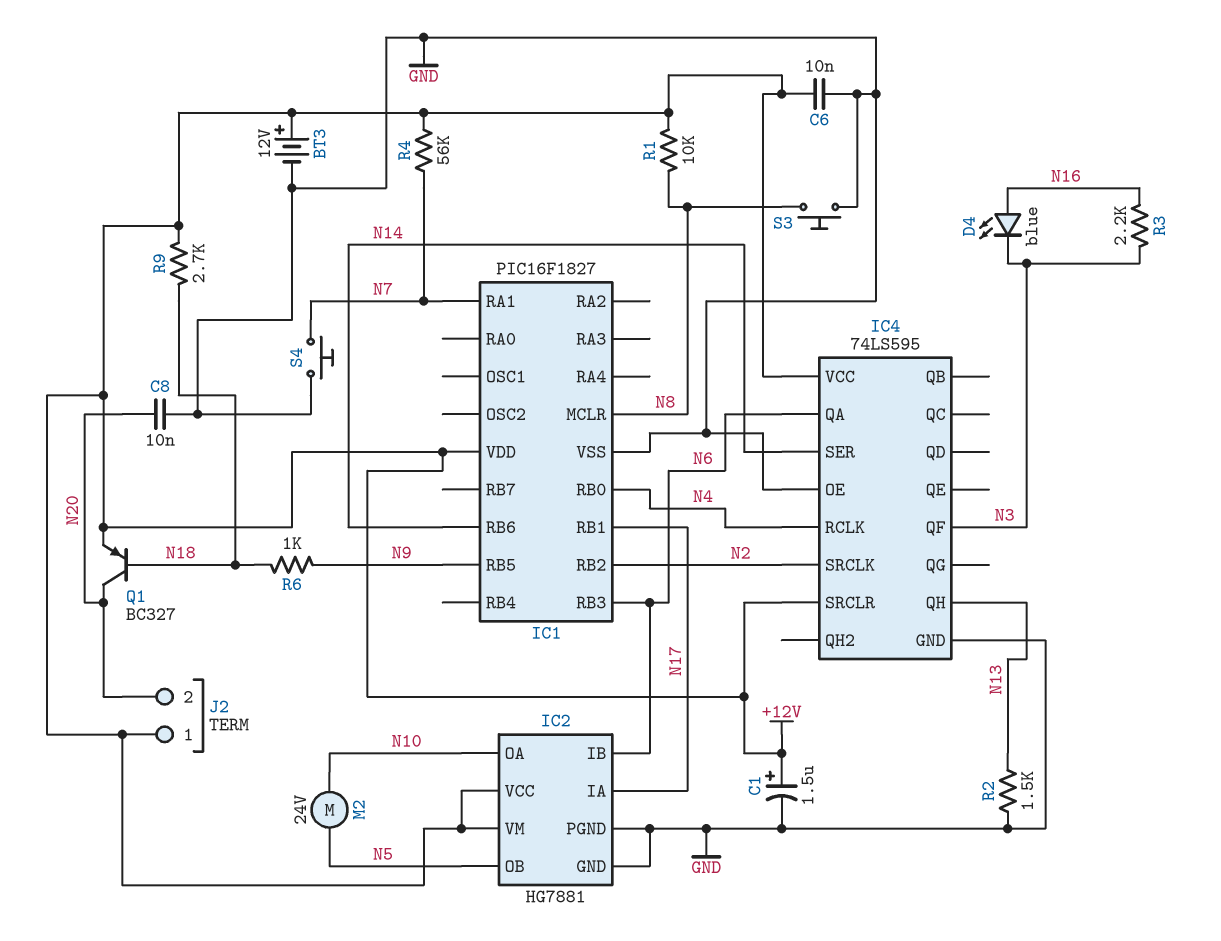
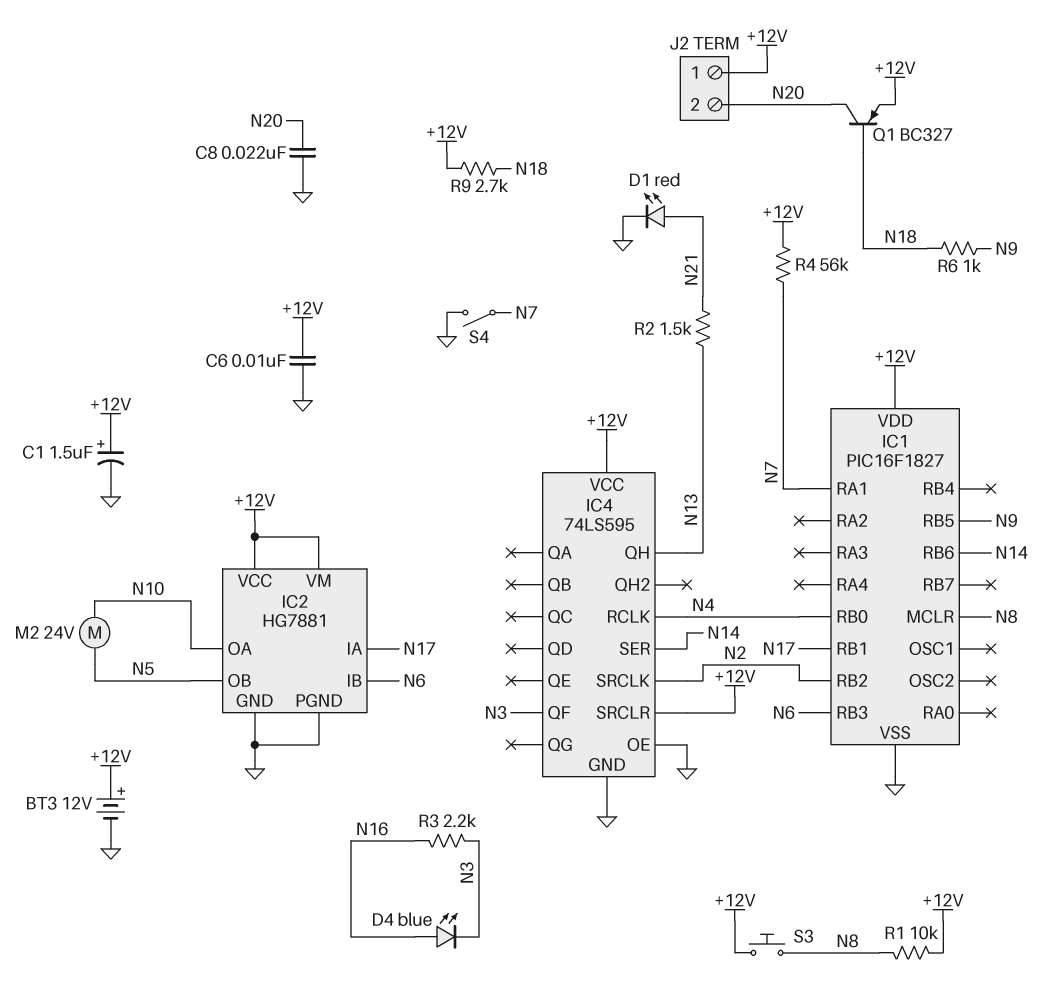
C8: 10nF (GND, N20) -> 22nF (GND, N20)
D1: none -> LED red (A N21, K GND)
IC4 pin QA: N6 -> none
R2: 1.5k (GND, N13) -> 1.5k (N13, N21)
S3: button (GND, N8) -> button (+12V, N8)
S4: button (GND, N7) -> switch (GND, N7)

